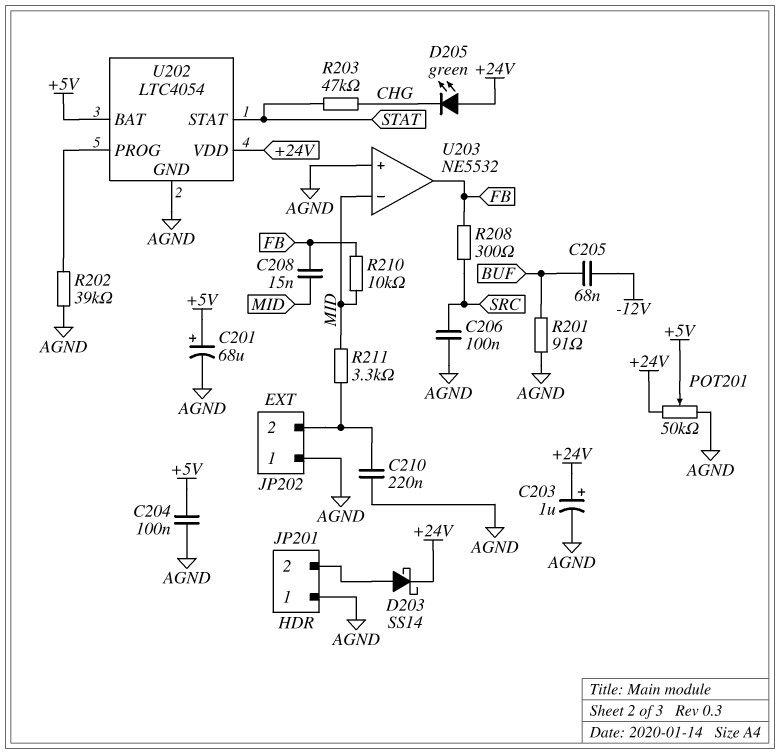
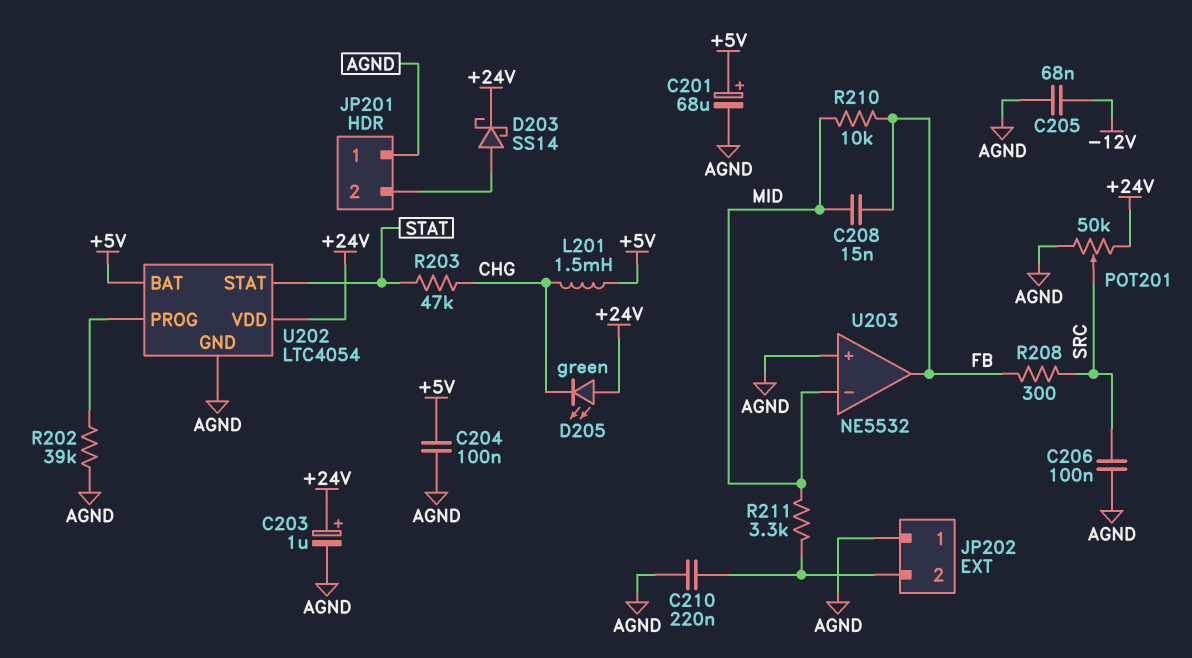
C205: 68nF (-12V, BUF) -> 68nF (-12V, AGND)
L201: none -> 1.5mH (+5V, CHG)
POT201: 50k (+24V, AGND, wiper +5V) -> 50k (+24V, AGND, wiper SRC)
R201: 91 (AGND, BUF) -> none

